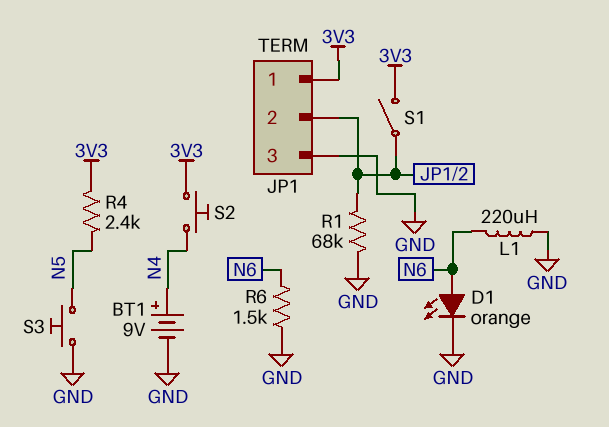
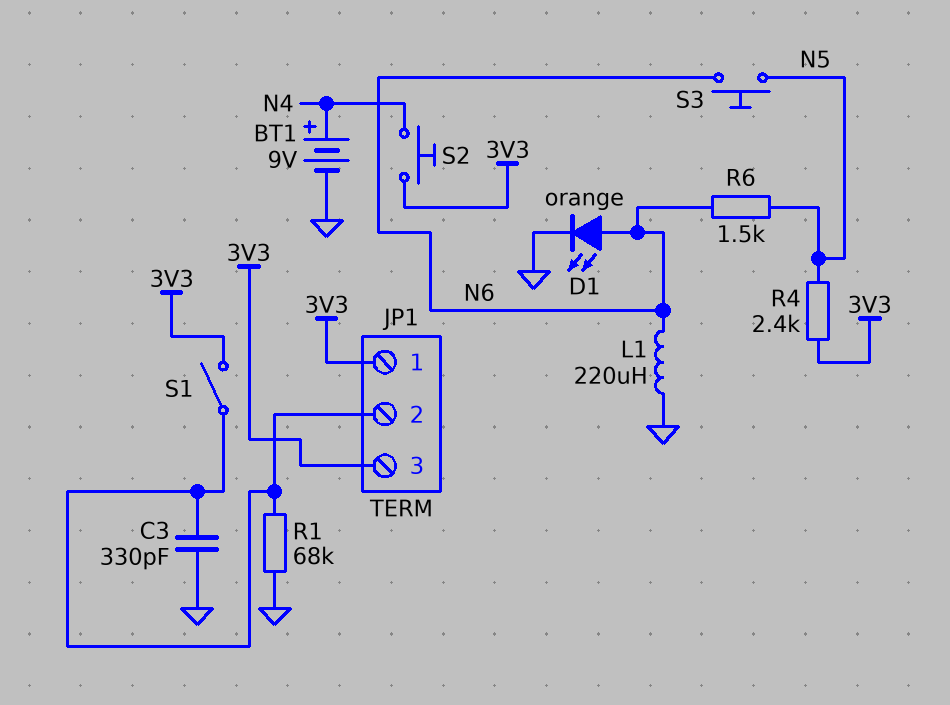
C3: none -> 330pF (GND, JP1/2)
JP1 pin 3: GND -> 3V3
R6: 1.5k (GND, N6) -> 1.5k (N5, N6)
S3: button (GND, N5) -> button (N5, N6)

